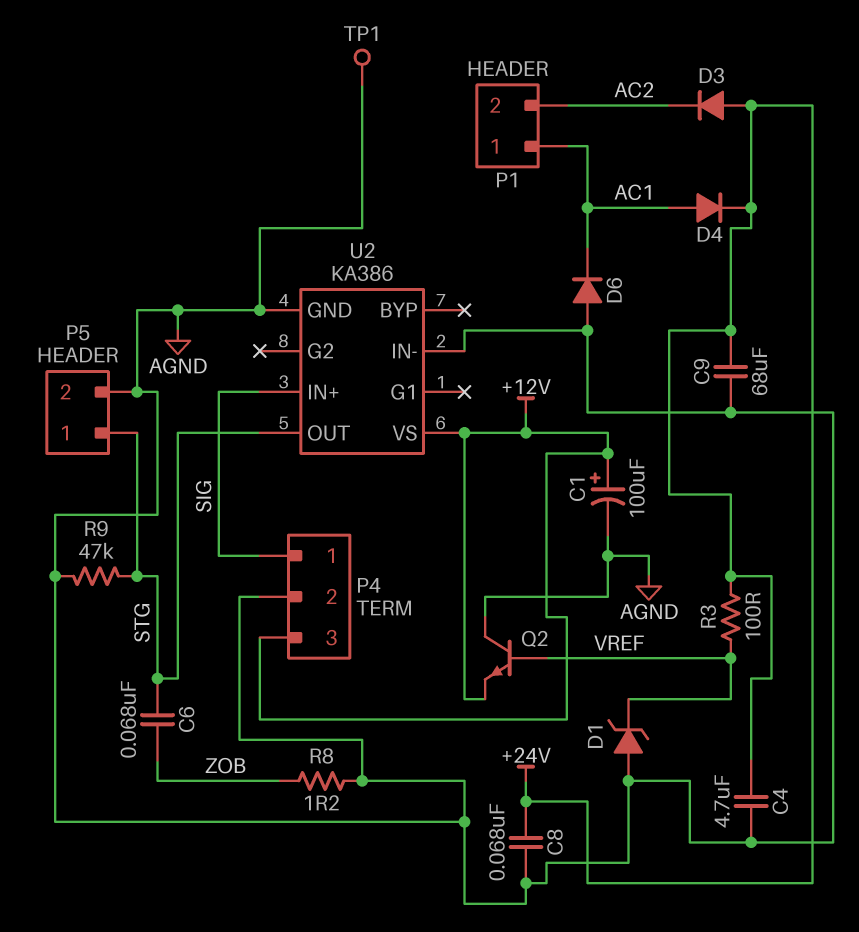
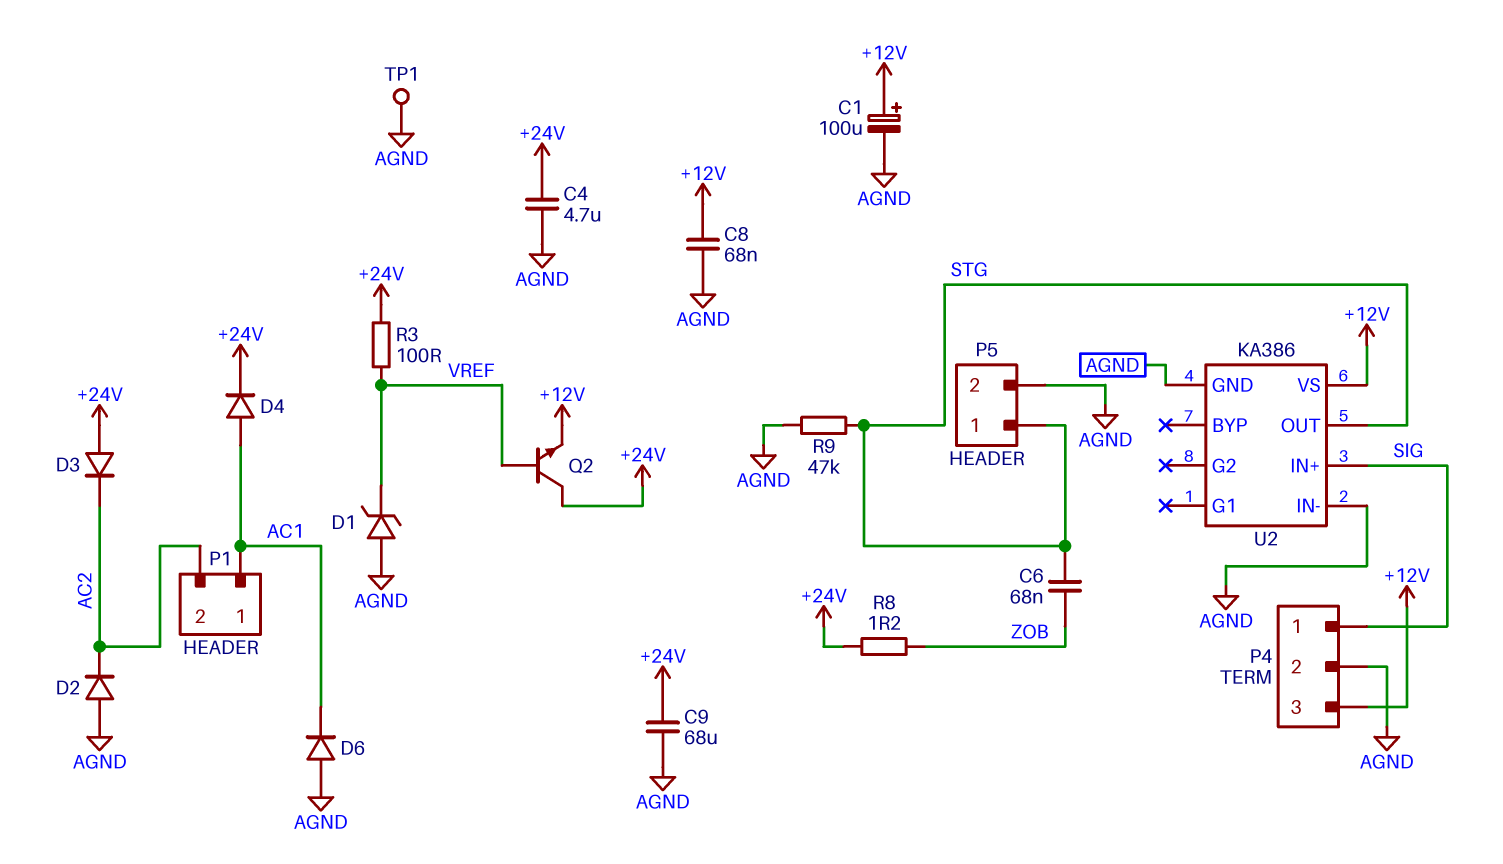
C8: 68nF (+24V, AGND) -> 68nF (+12V, AGND)
D2: none -> diode (A AGND, K AC2)
Q2: NPN (B VREF, C AGND, E +12V) -> NPN (B VREF, C +24V, E +12V)
R8: 1.2 (AGND, ZOB) -> 1.2 (+24V, ZOB)

